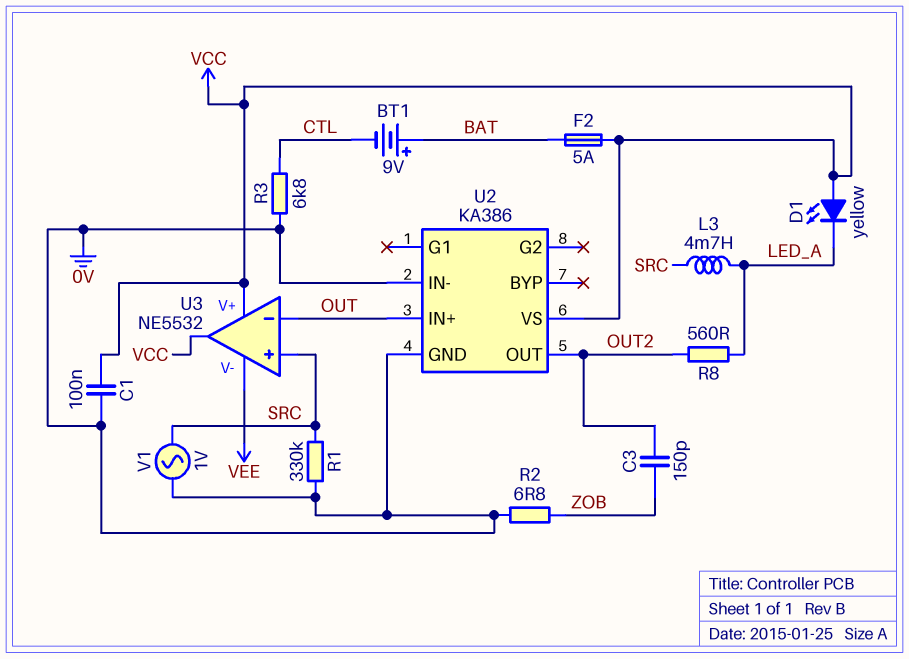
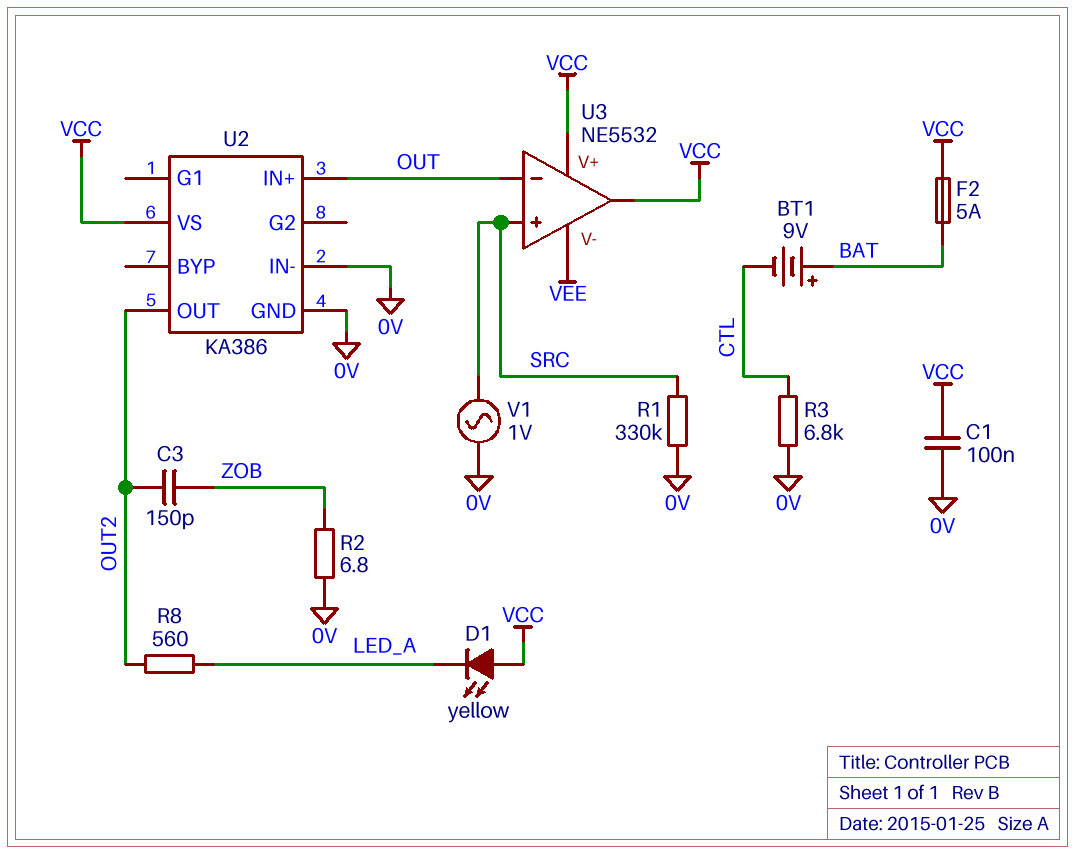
L3: 4.7mH (LED_A, SRC) -> none

